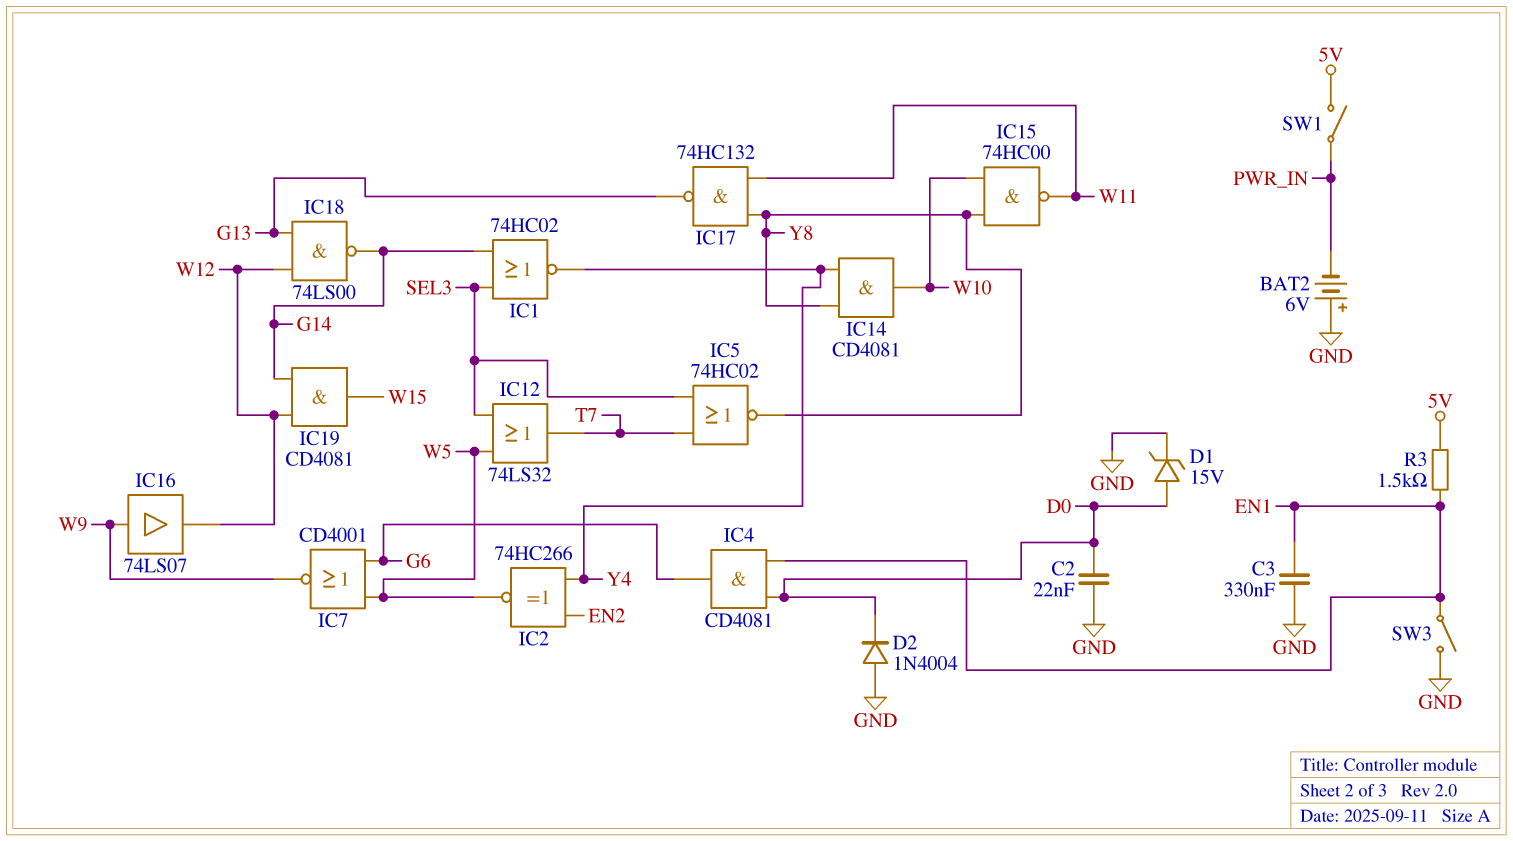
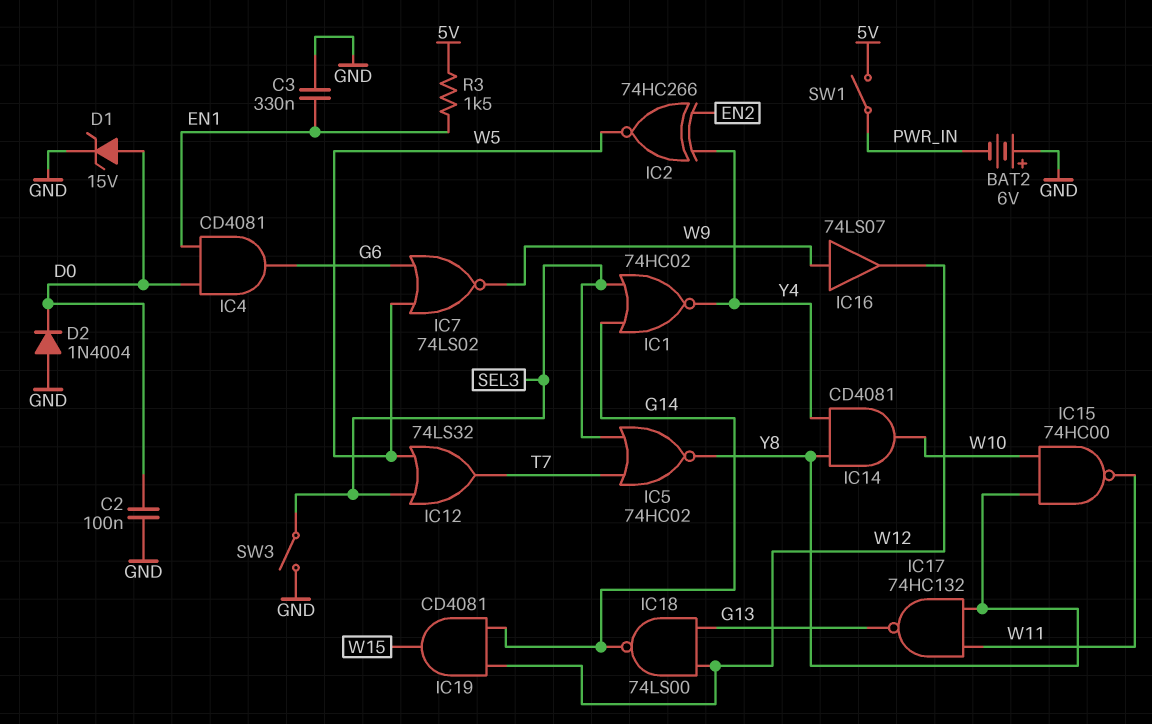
C2: 22nF (D0, GND) -> 100nF (D0, GND)
IC7: NOR CD4001 (in G6, in W5, out W9) -> NOR 74LS02 (in G6, in W5, out W9)
SW3: switch (EN1, GND) -> switch (GND, SEL3)

